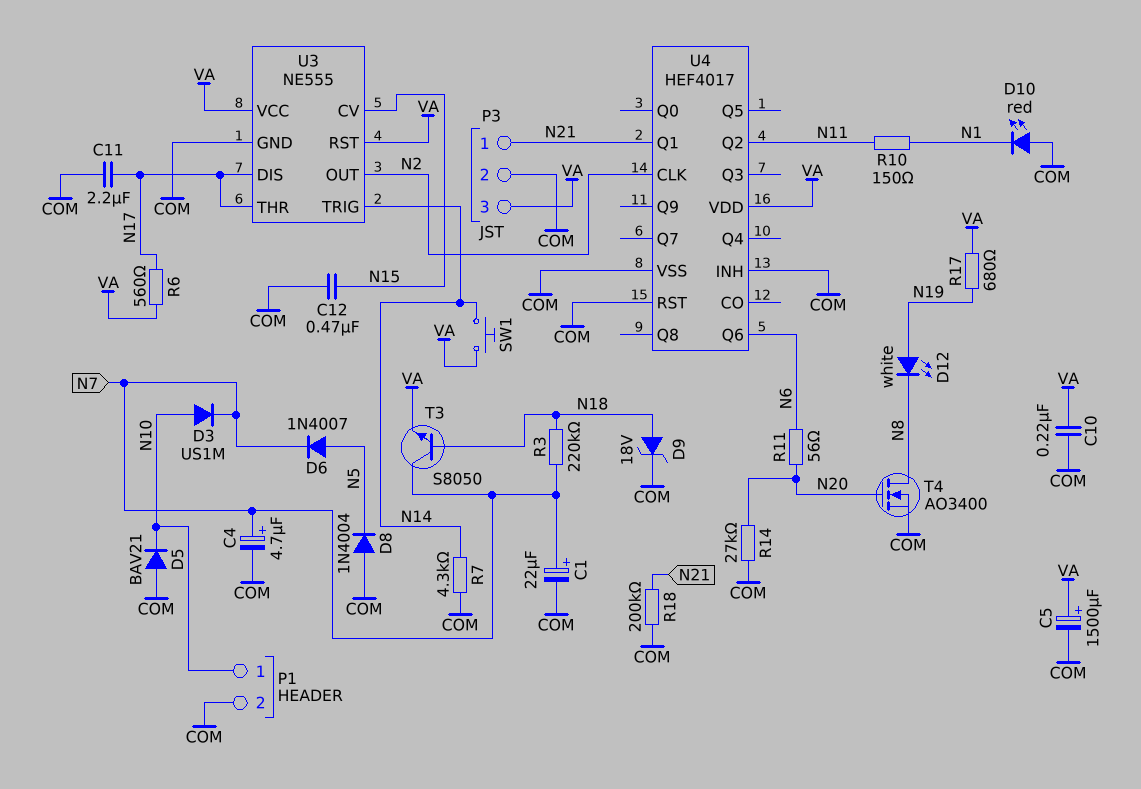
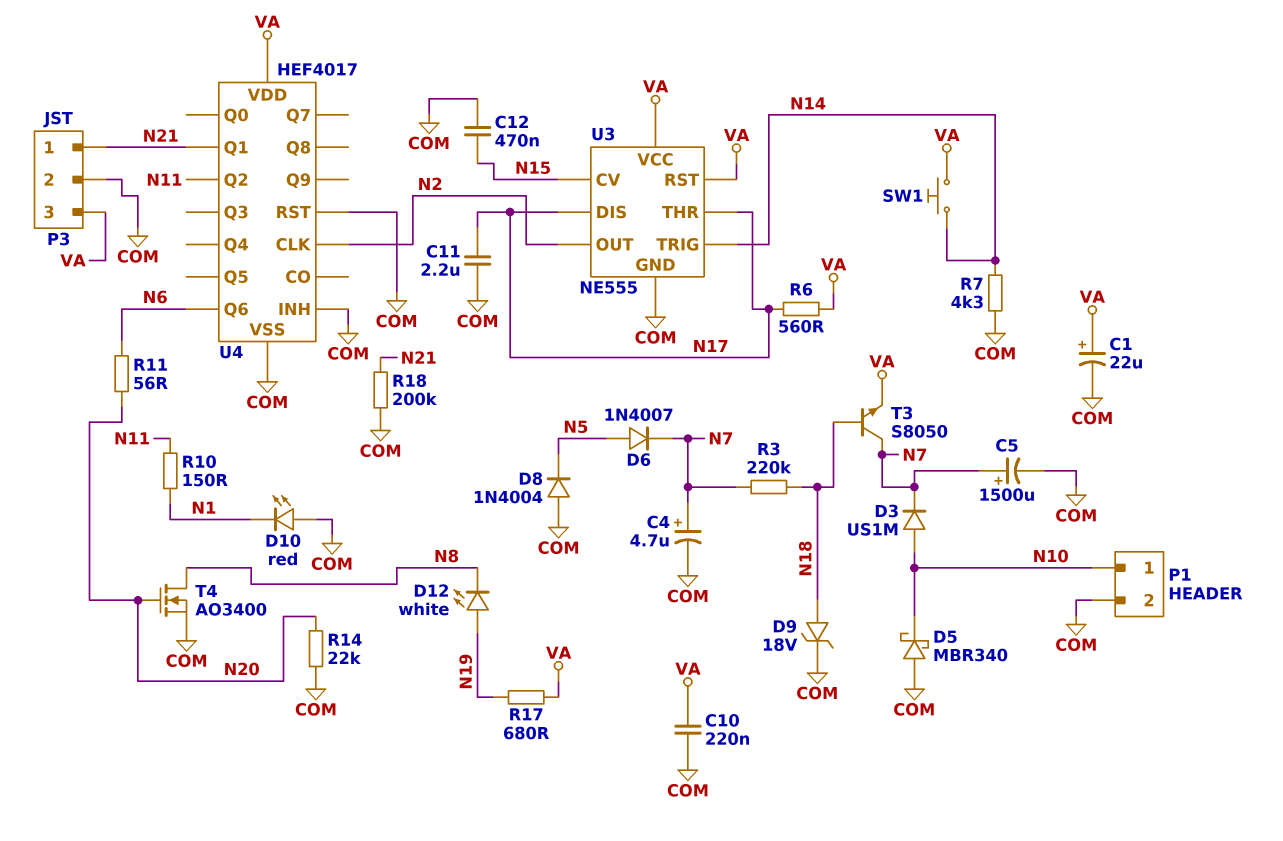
C1: 22uF (plus N7, minus COM) -> 22uF (plus VA, minus COM)
C5: 1500uF (plus VA, minus COM) -> 1500uF (plus N7, minus COM)
D5: diode BAV21 (A COM, K N10) -> schottky MBR340 (A COM, K N10)
R14: 27k (COM, N20) -> 22k (COM, N20)

